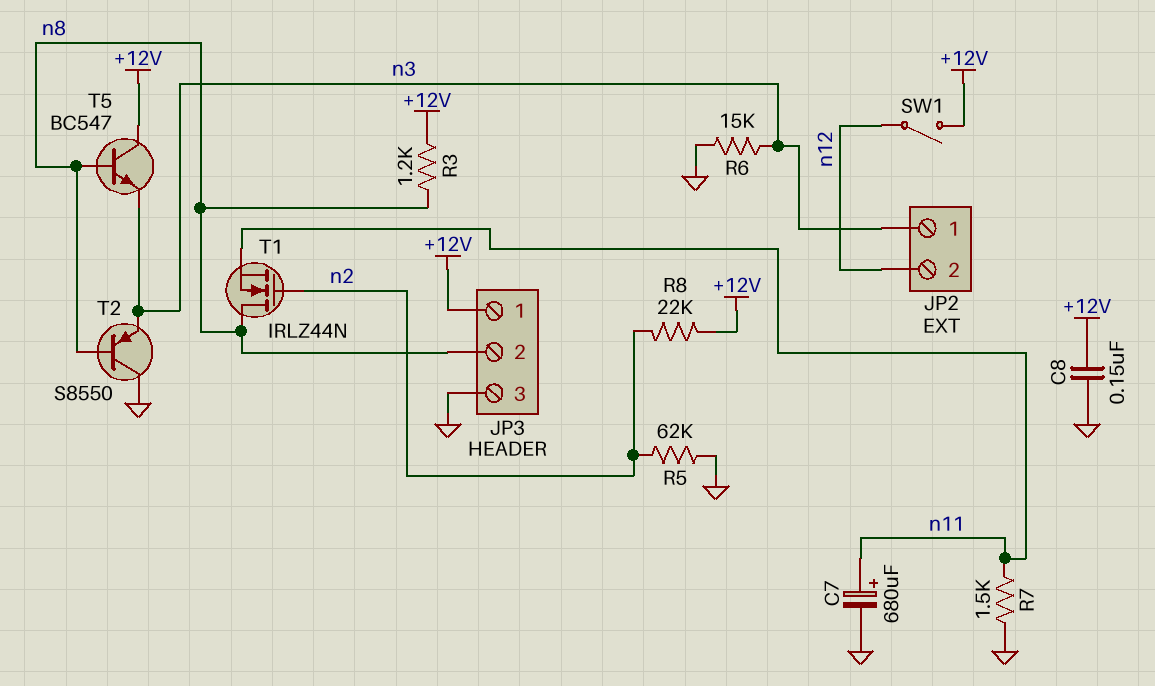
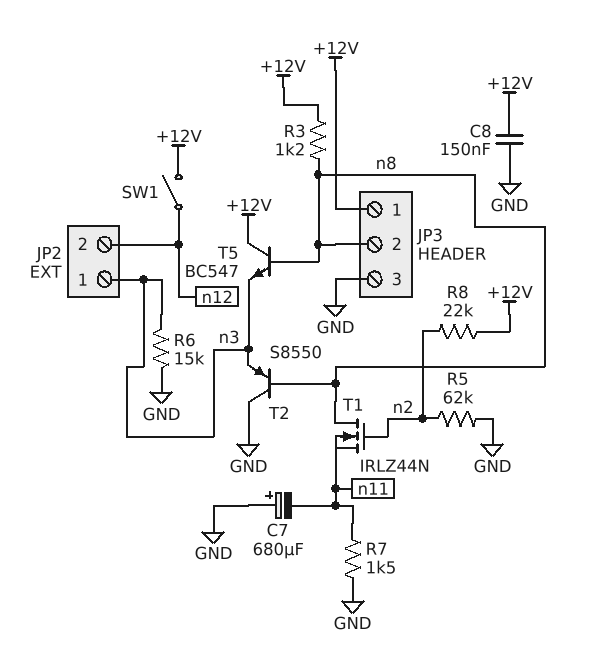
C7: 680uF (plus n11, minus GND) -> 680uF (plus GND, minus n11)

